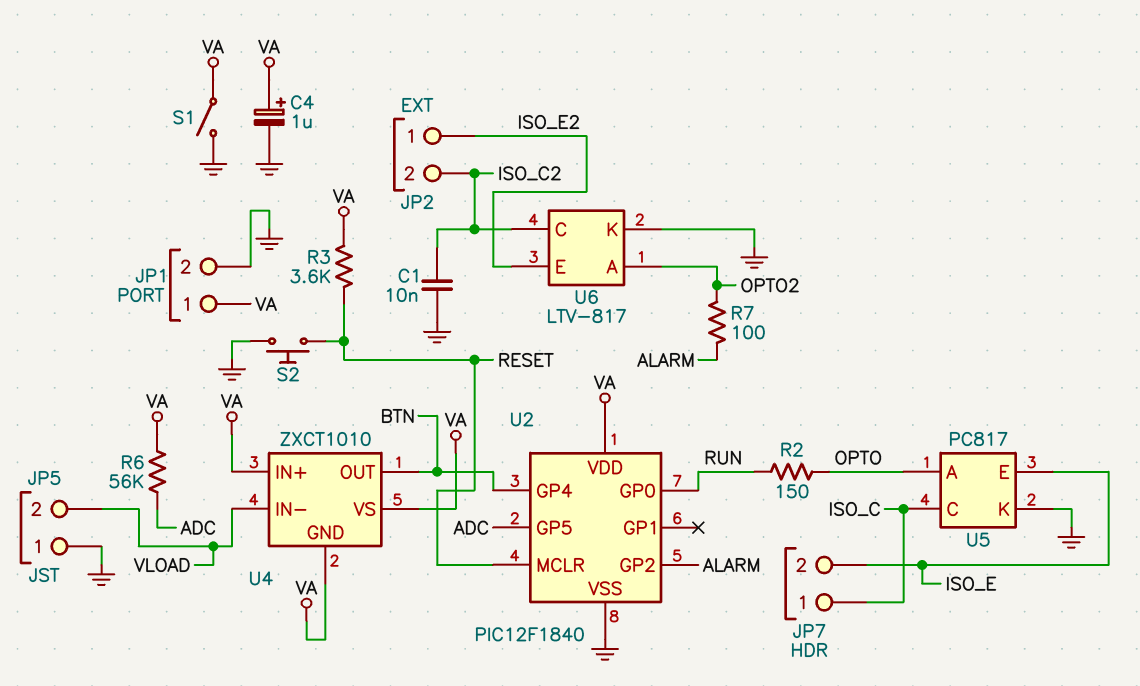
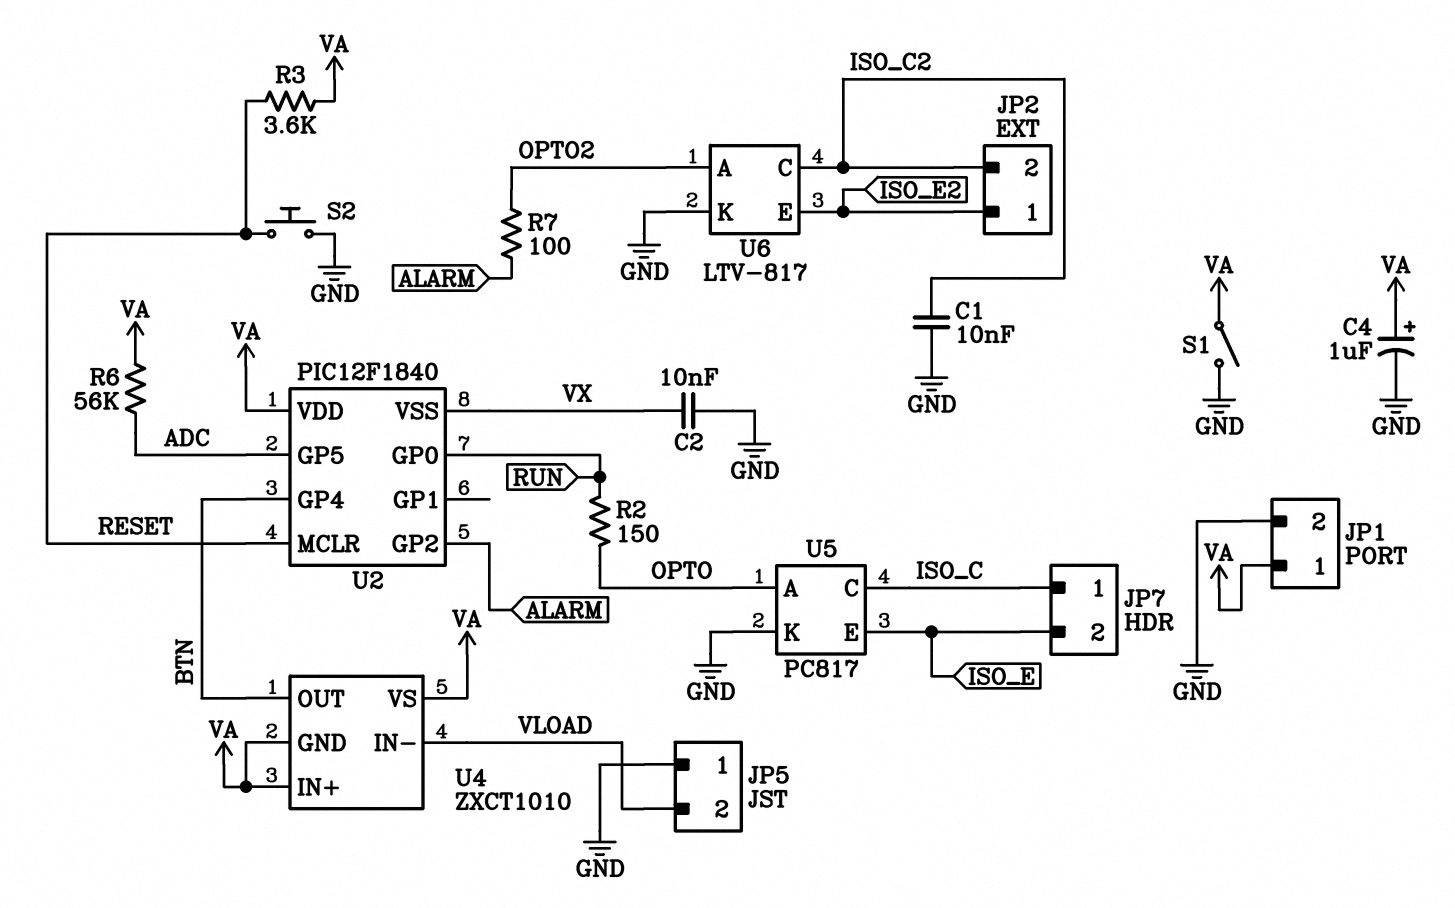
C2: none -> 10nF (GND, VX)
U2 pin VSS: GND -> VX

